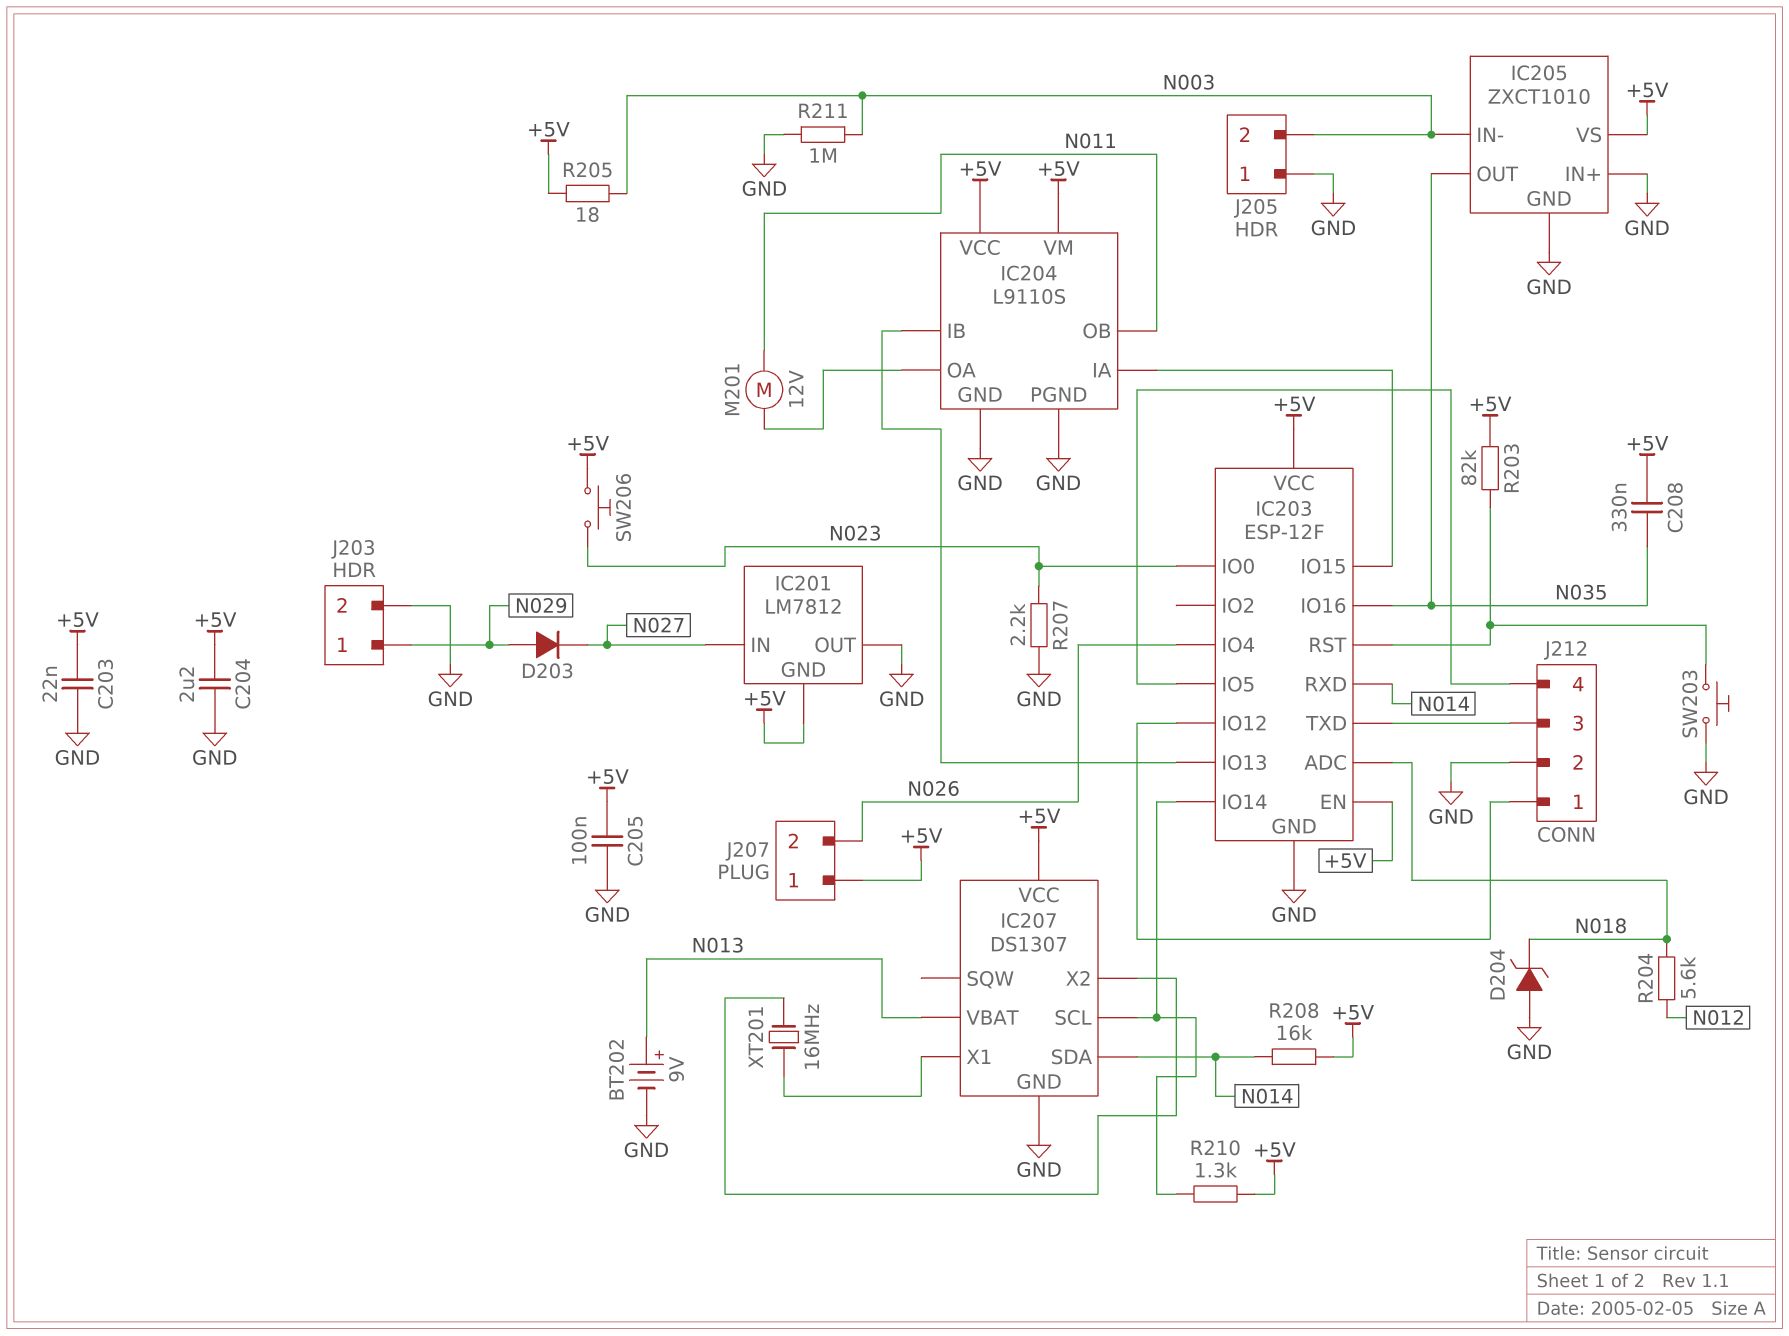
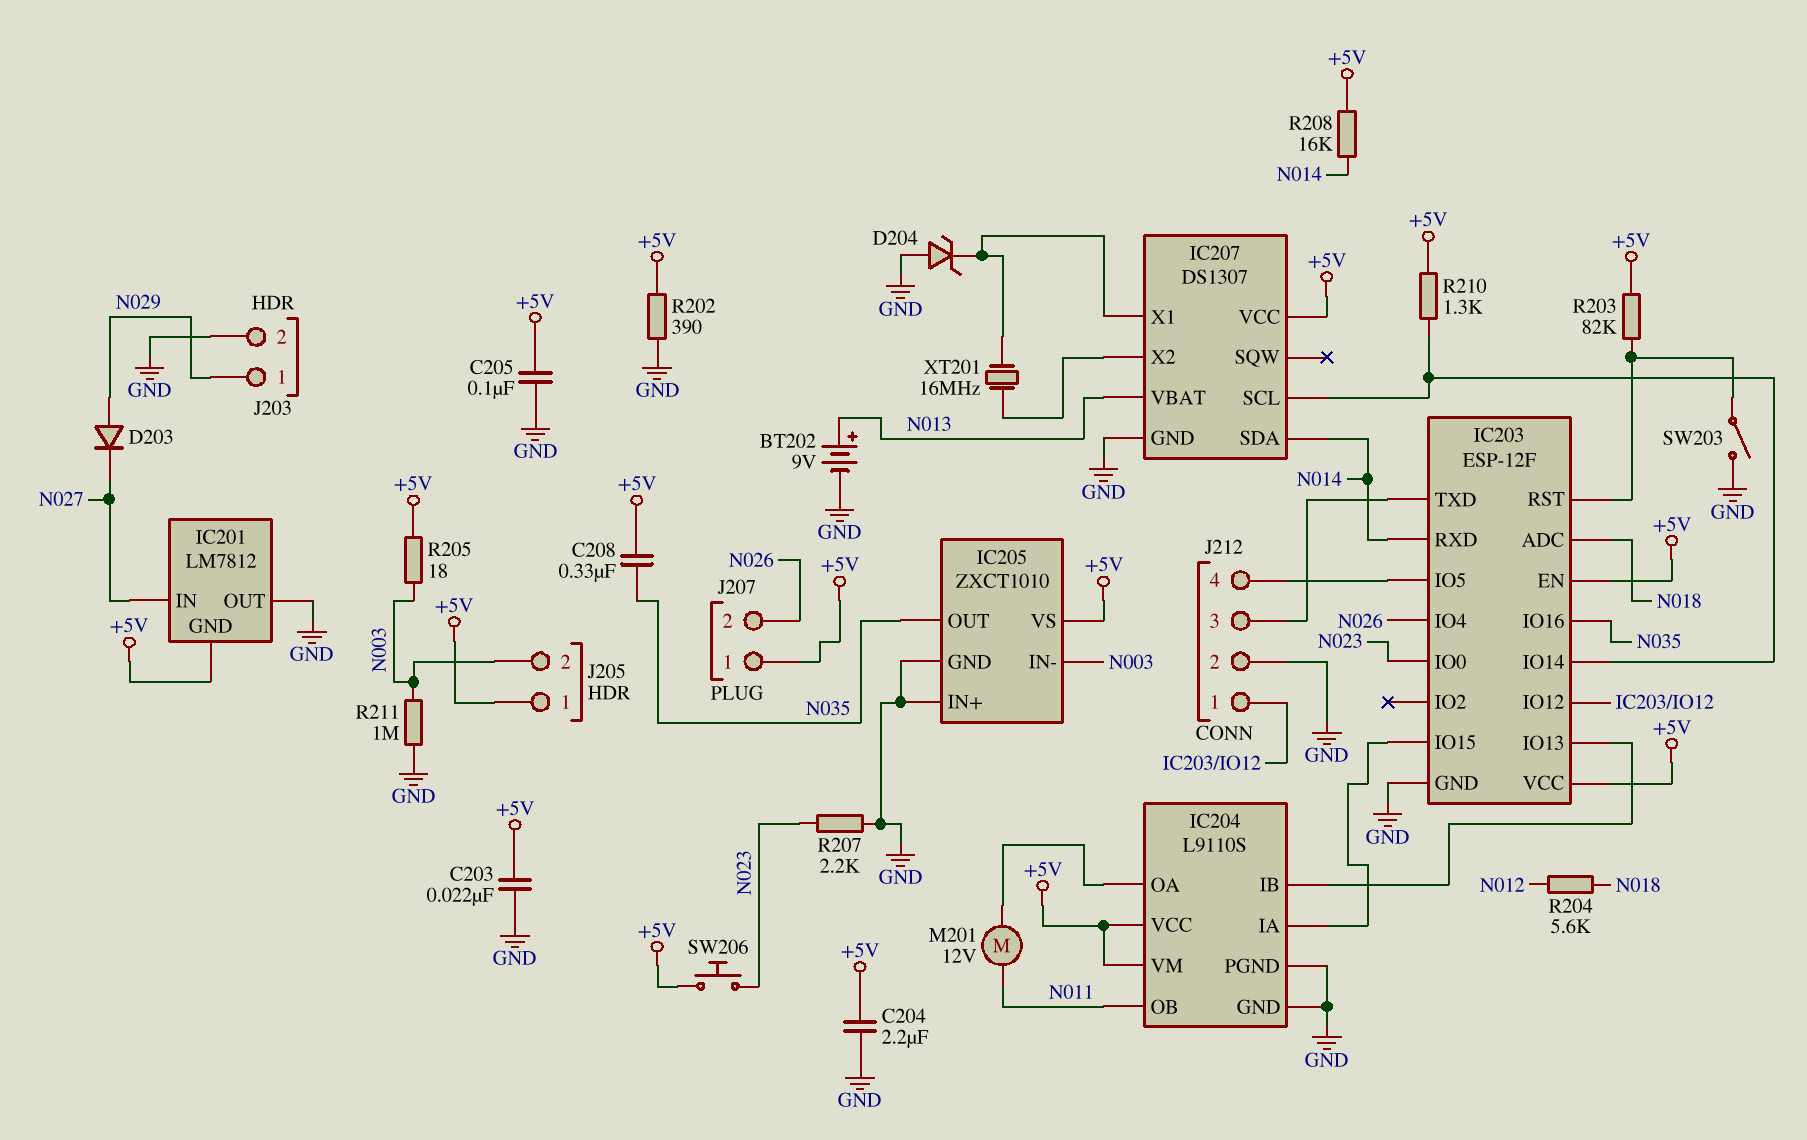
D204: zener (A GND, K N018) -> zener (A GND, K IC207/X1)
J205 pin 1: GND -> +5V
R202: none -> 390 (+5V, GND)
SW203: button (GND, IC203/RST) -> switch (GND, IC203/RST)

